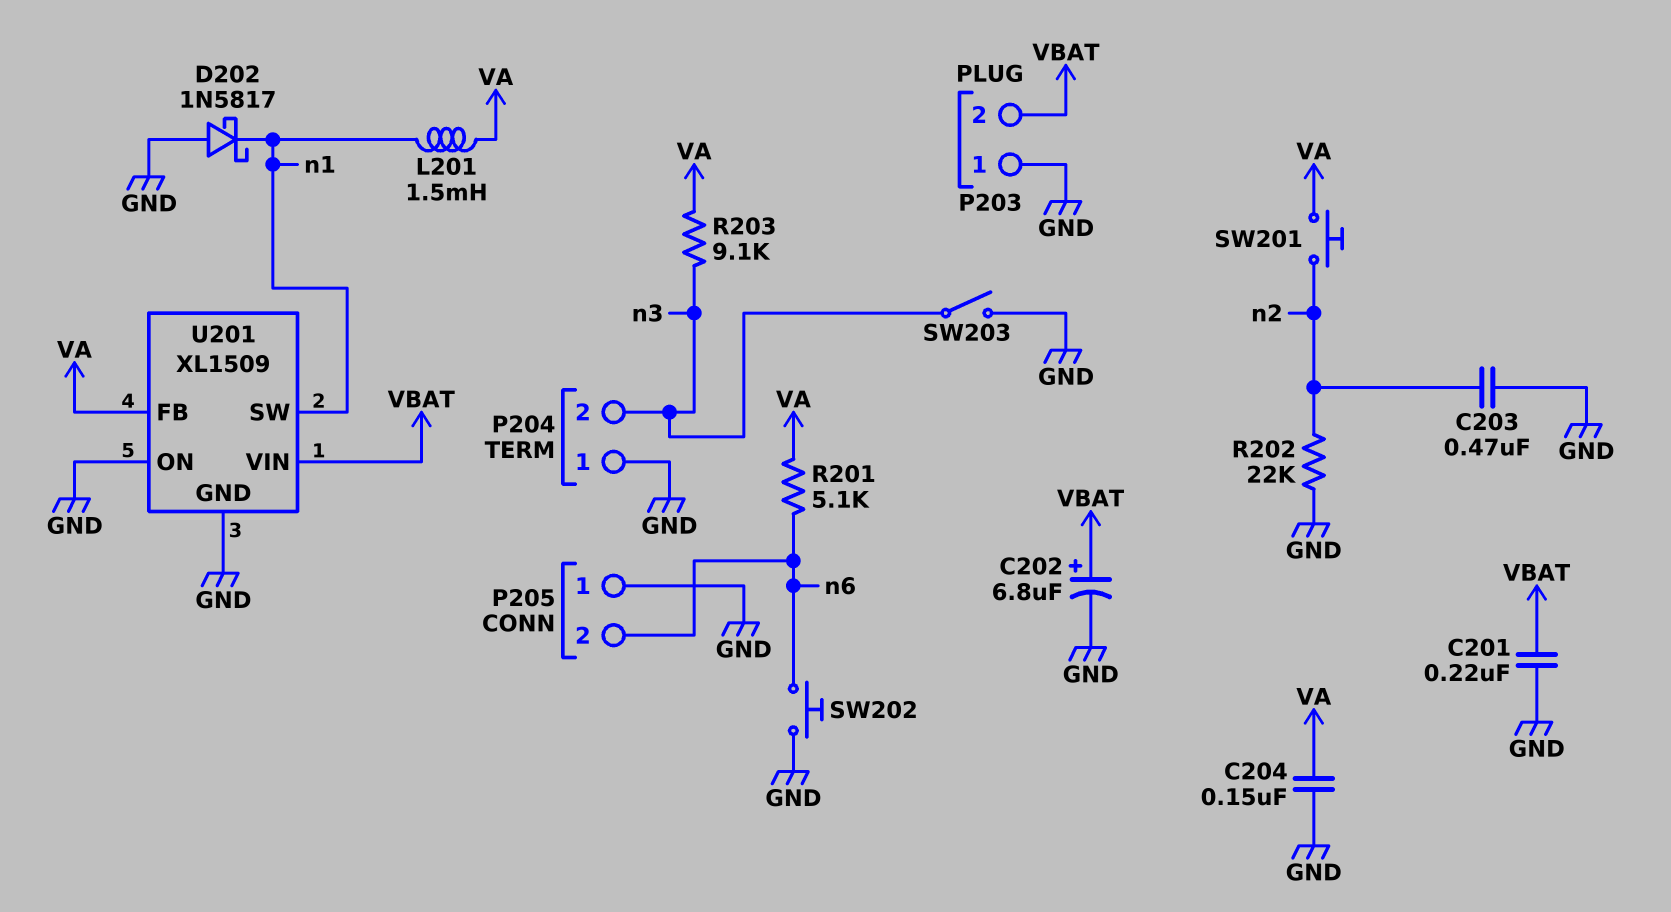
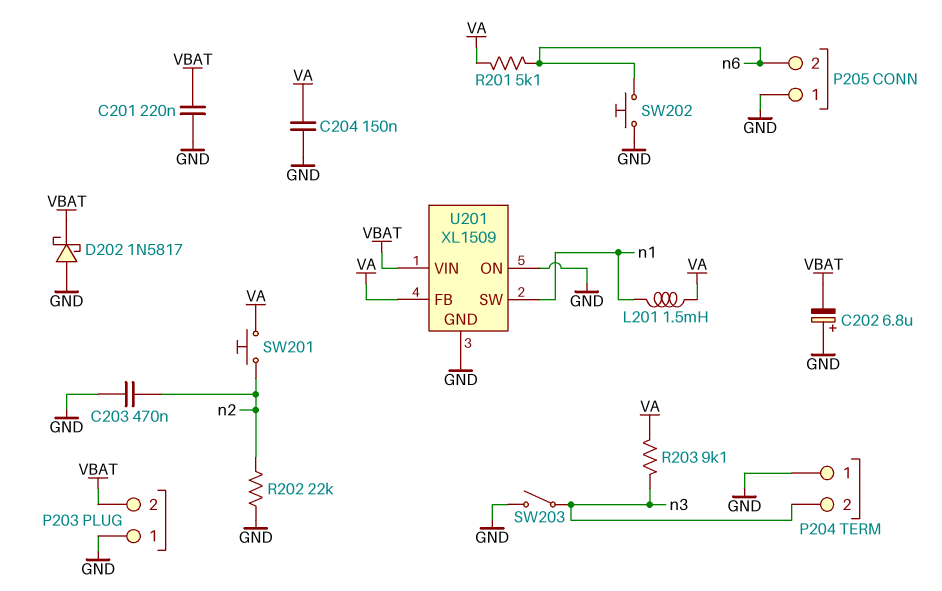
C202: 6.8uF (plus VBAT, minus GND) -> 6.8uF (plus GND, minus VBAT)
D202: schottky 1N5817 (A GND, K n1) -> schottky 1N5817 (A GND, K VBAT)

